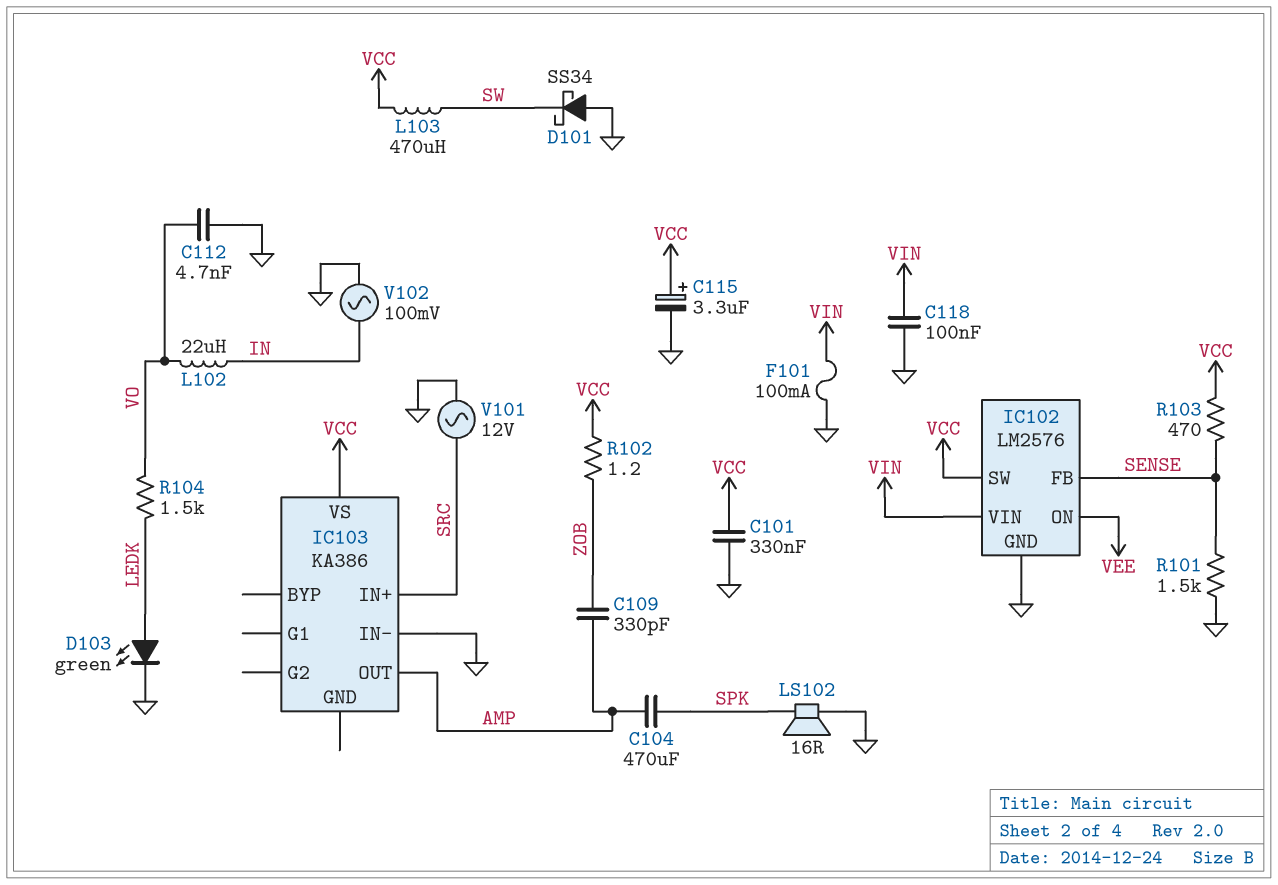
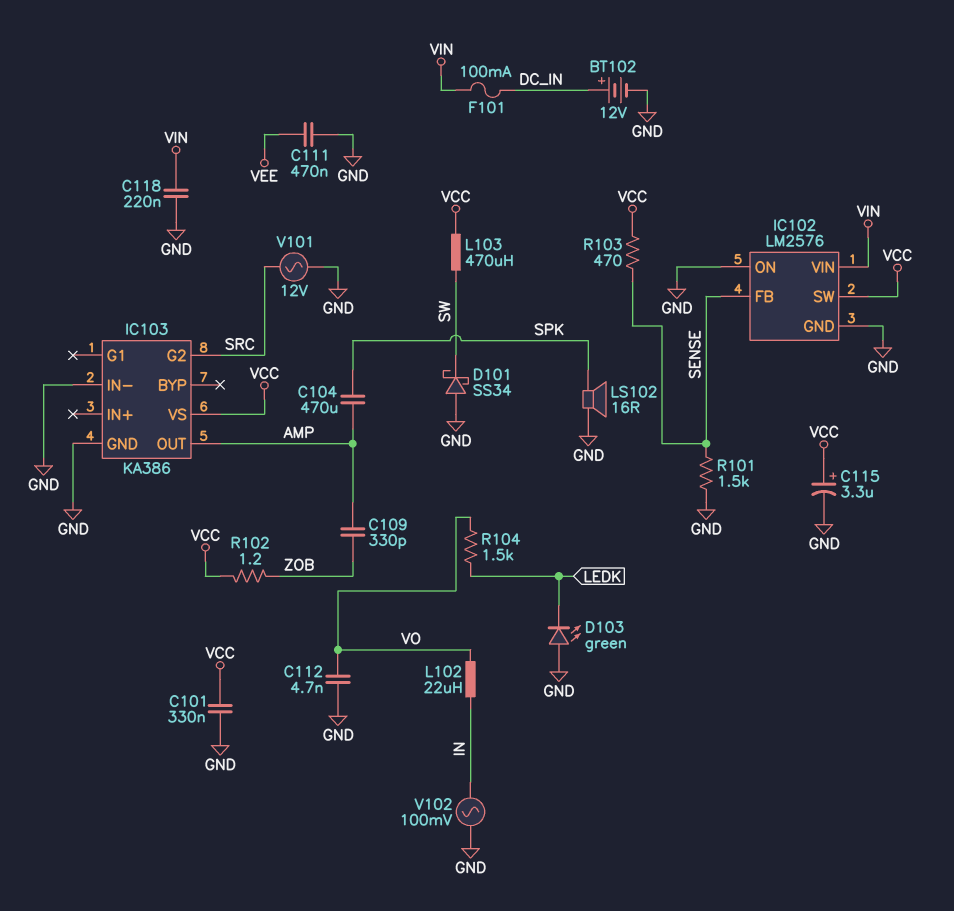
BT102: none -> 12V (plus DC_IN, minus GND)
C111: none -> 470nF (GND, VEE)
C118: 100nF (GND, VIN) -> 220nF (GND, VIN)
D103: LED green (A LEDK, K GND) -> LED green (A GND, K LEDK)
F101: 100mA (GND, VIN) -> 100mA (DC_IN, VIN)
IC102 pin ON: VEE -> GND
IC103 pin G2: none -> SRC
IC103 pin GND: none -> GND
IC103 pin IN+: SRC -> none

